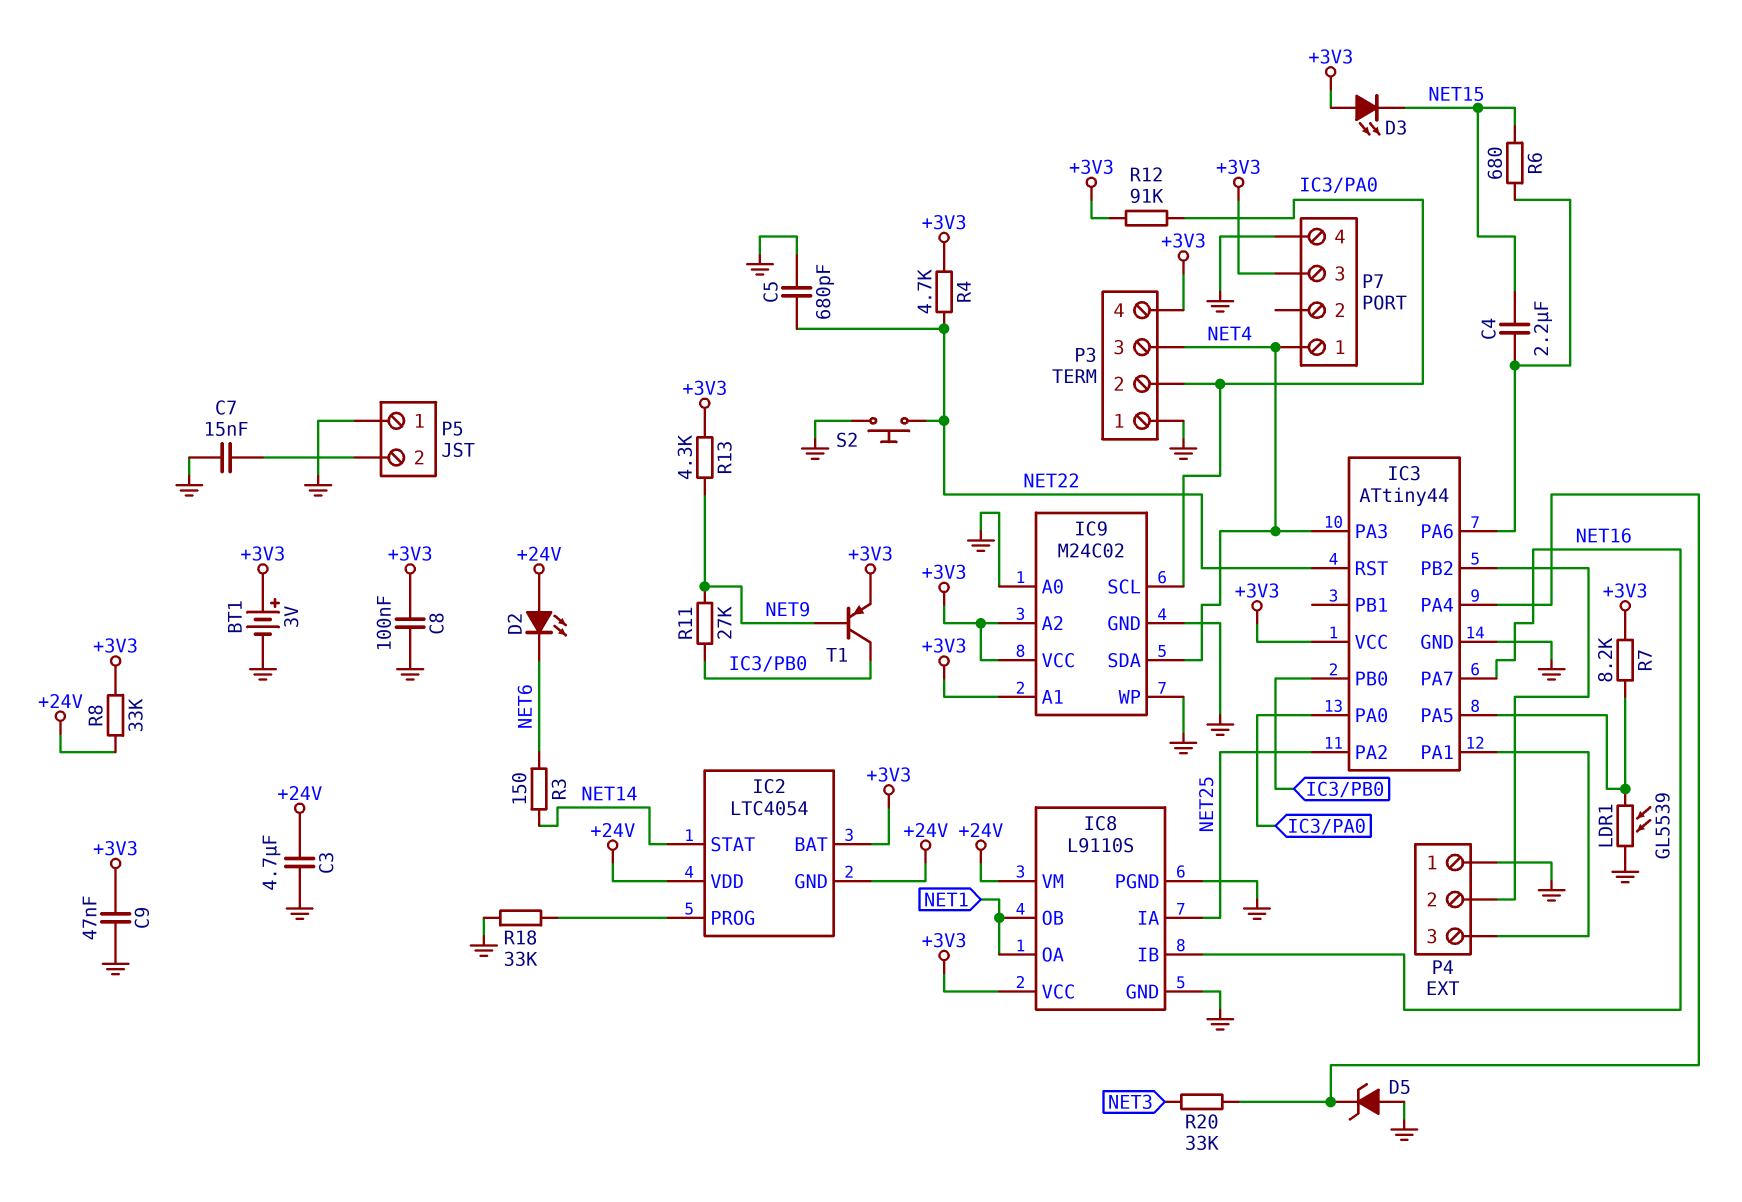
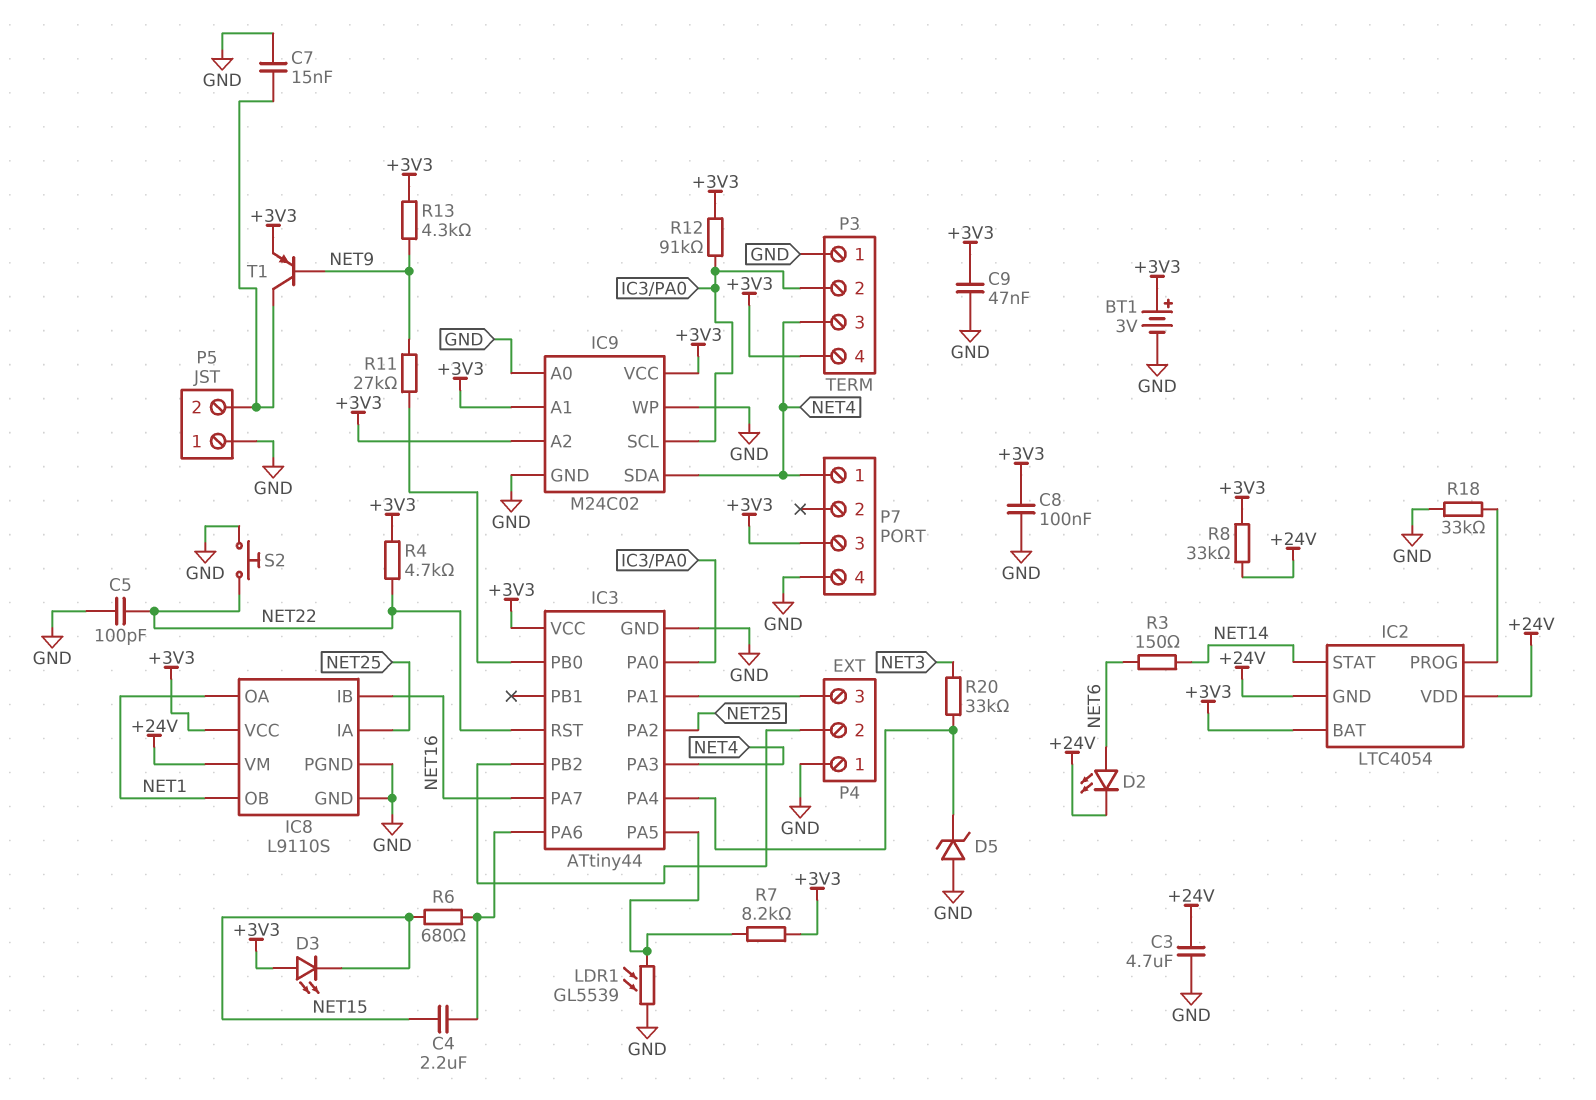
C5: 680pF (GND, NET22) -> 100pF (GND, NET22)
D2: LED (A +24V, K NET6) -> LED (A NET6, K +24V)
T1: PNP (B NET9, C IC3/PB0, E +3V3) -> PNP (B NET9, C P5/2, E +3V3)

